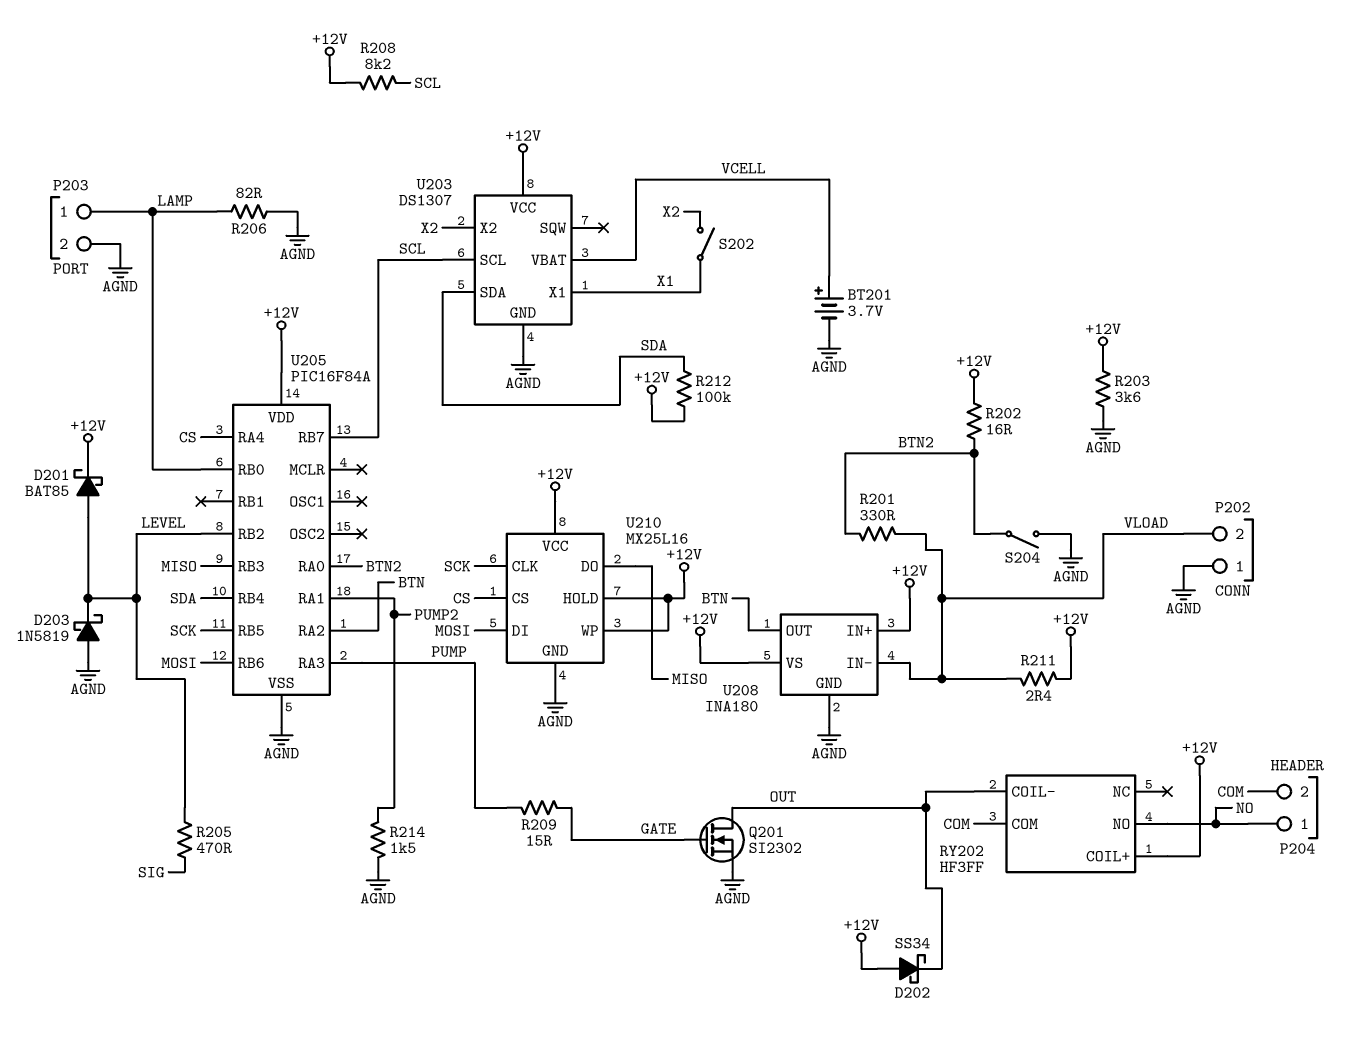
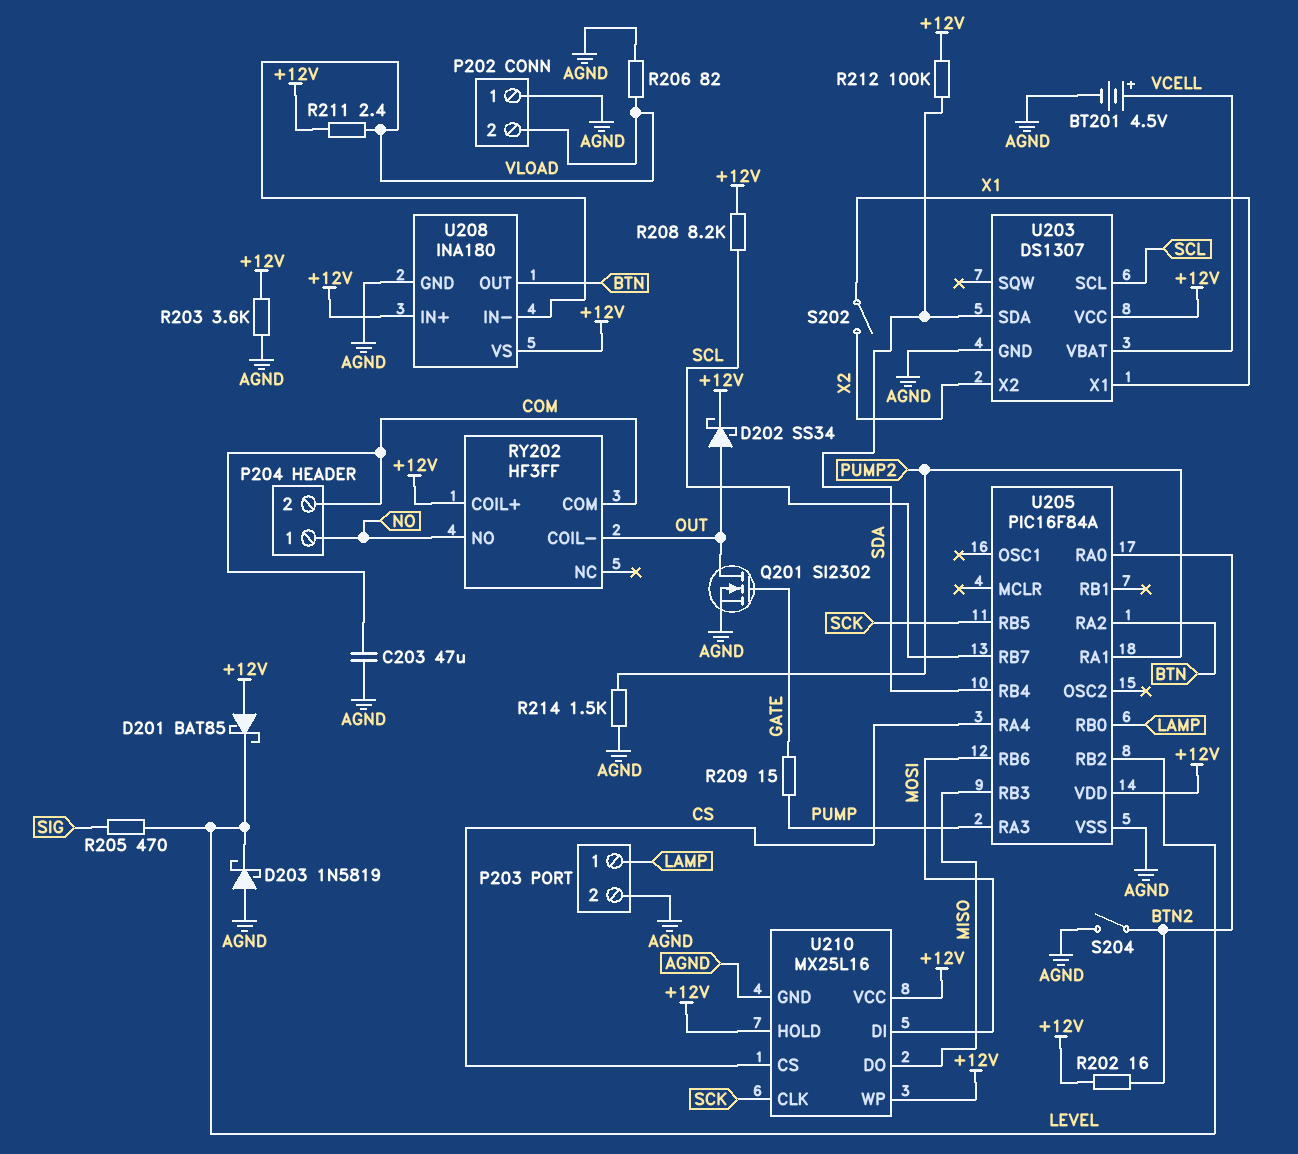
BT201: 3.7V (plus VCELL, minus AGND) -> 4.5V (plus VCELL, minus AGND)
C203: none -> 47uF (AGND, COM)
D201: schottky BAT85 (A LEVEL, K +12V) -> schottky BAT85 (A +12V, K LEVEL)
D202: schottky SS34 (A +12V, K OUT) -> schottky SS34 (A OUT, K +12V)
R201: 330 (BTN2, VLOAD) -> none
R206: 82 (AGND, LAMP) -> 82 (AGND, VLOAD)

